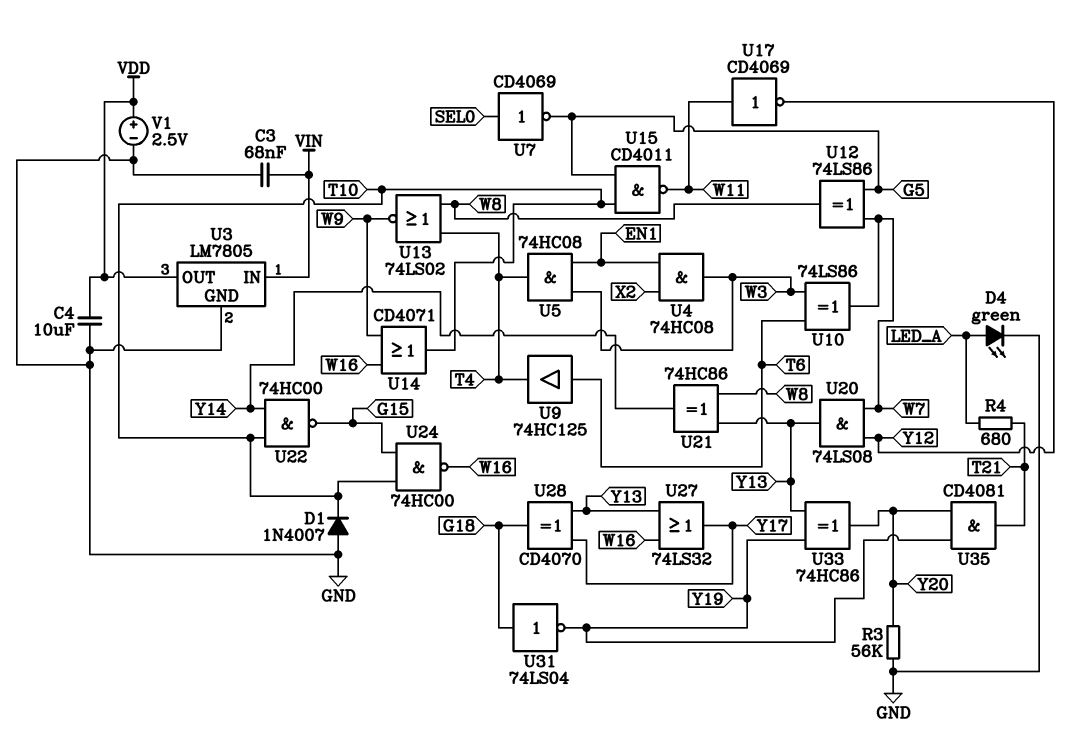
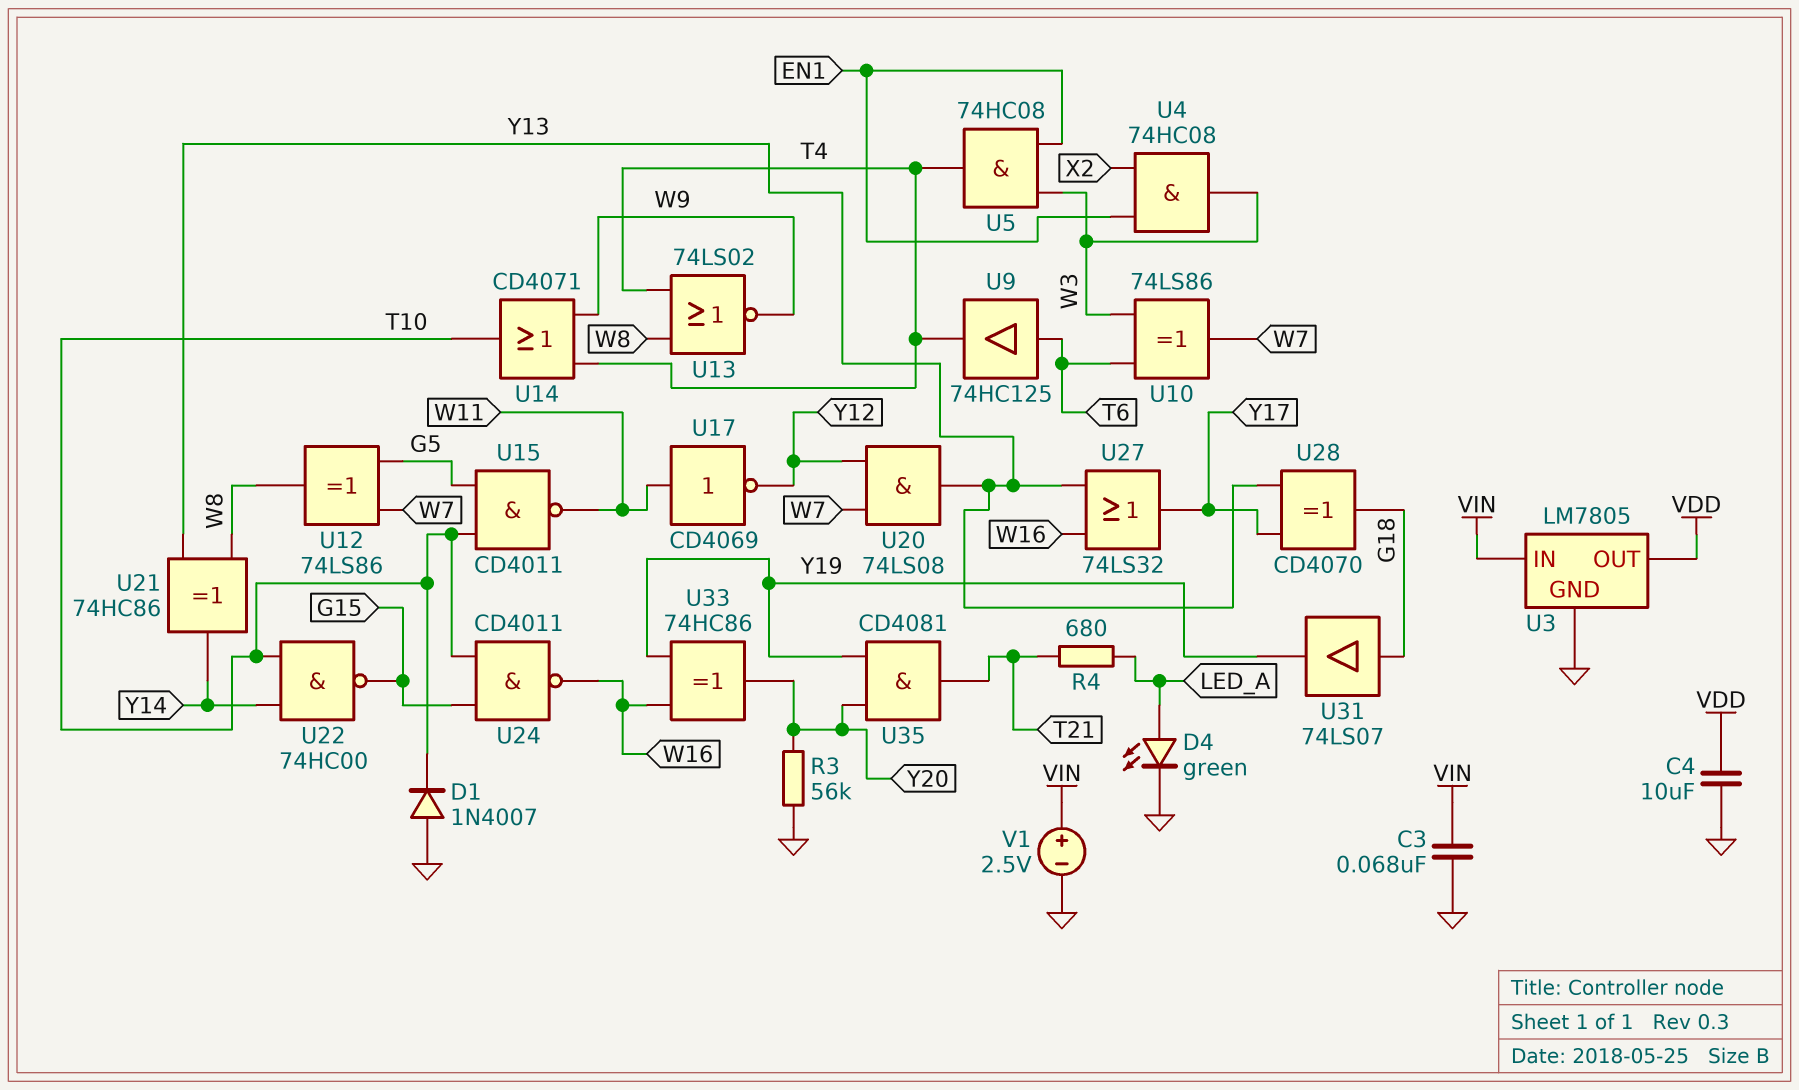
U7: NOT CD4069 (in SEL0, out G5) -> none
U14: OR CD4071 (in W9, in W16, out T10) -> OR CD4071 (in T4, in W9, out T10)
U24: NAND 74HC00 (in G15, in T10, out W16) -> NAND CD4011 (in G15, in T10, out W16)
U31: NOT 74LS04 (in G18, out Y19) -> buffer 74LS07 (in G18, out Y19)
U33: XOR 74HC86 (in Y13, in Y19, out Y20) -> XOR 74HC86 (in W16, in Y19, out Y20)
V1: 2.5V (plus VDD, minus GND) -> 2.5V (plus VIN, minus GND)

